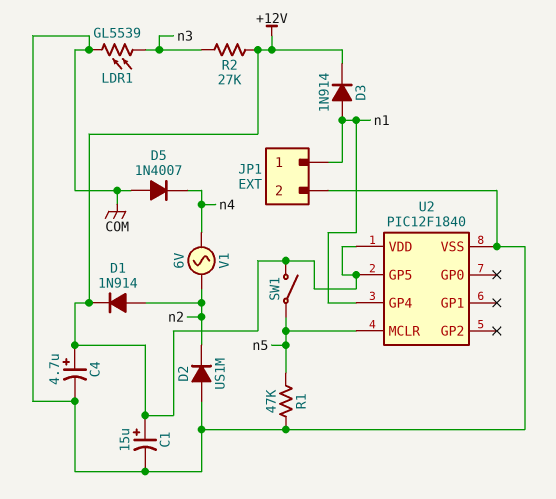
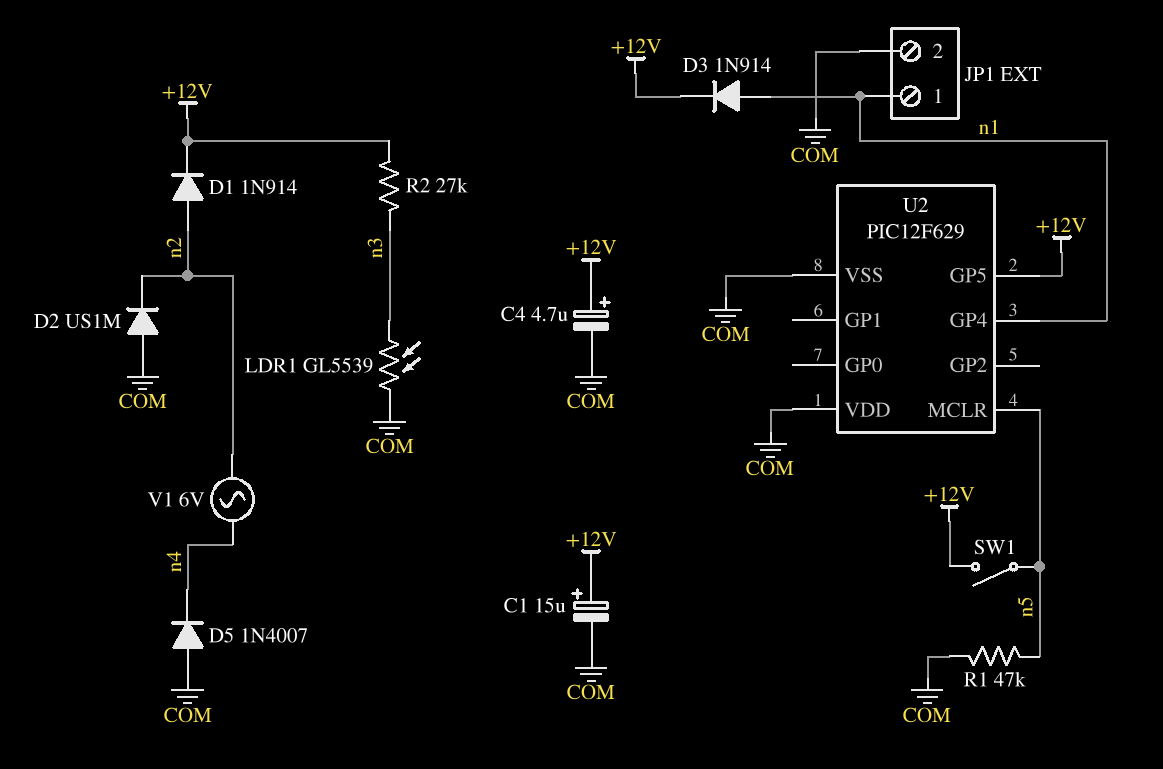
U2: PIC12F1840 -> PIC12F629
U2 pin VDD: +12V -> COM

